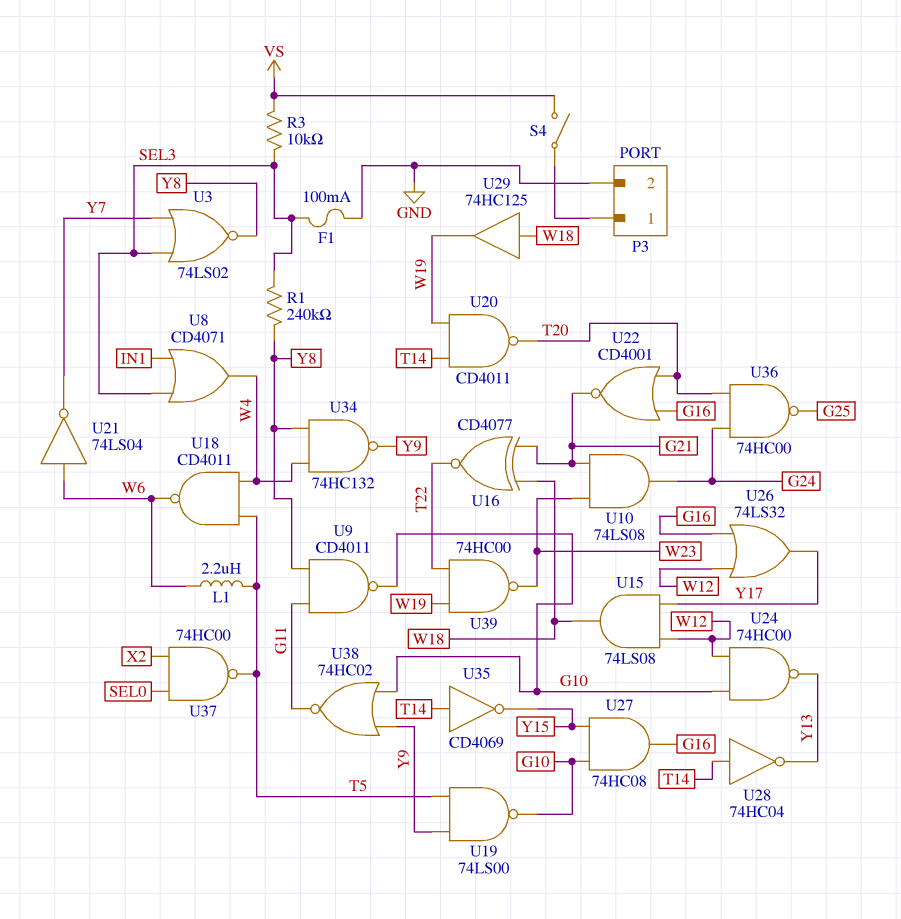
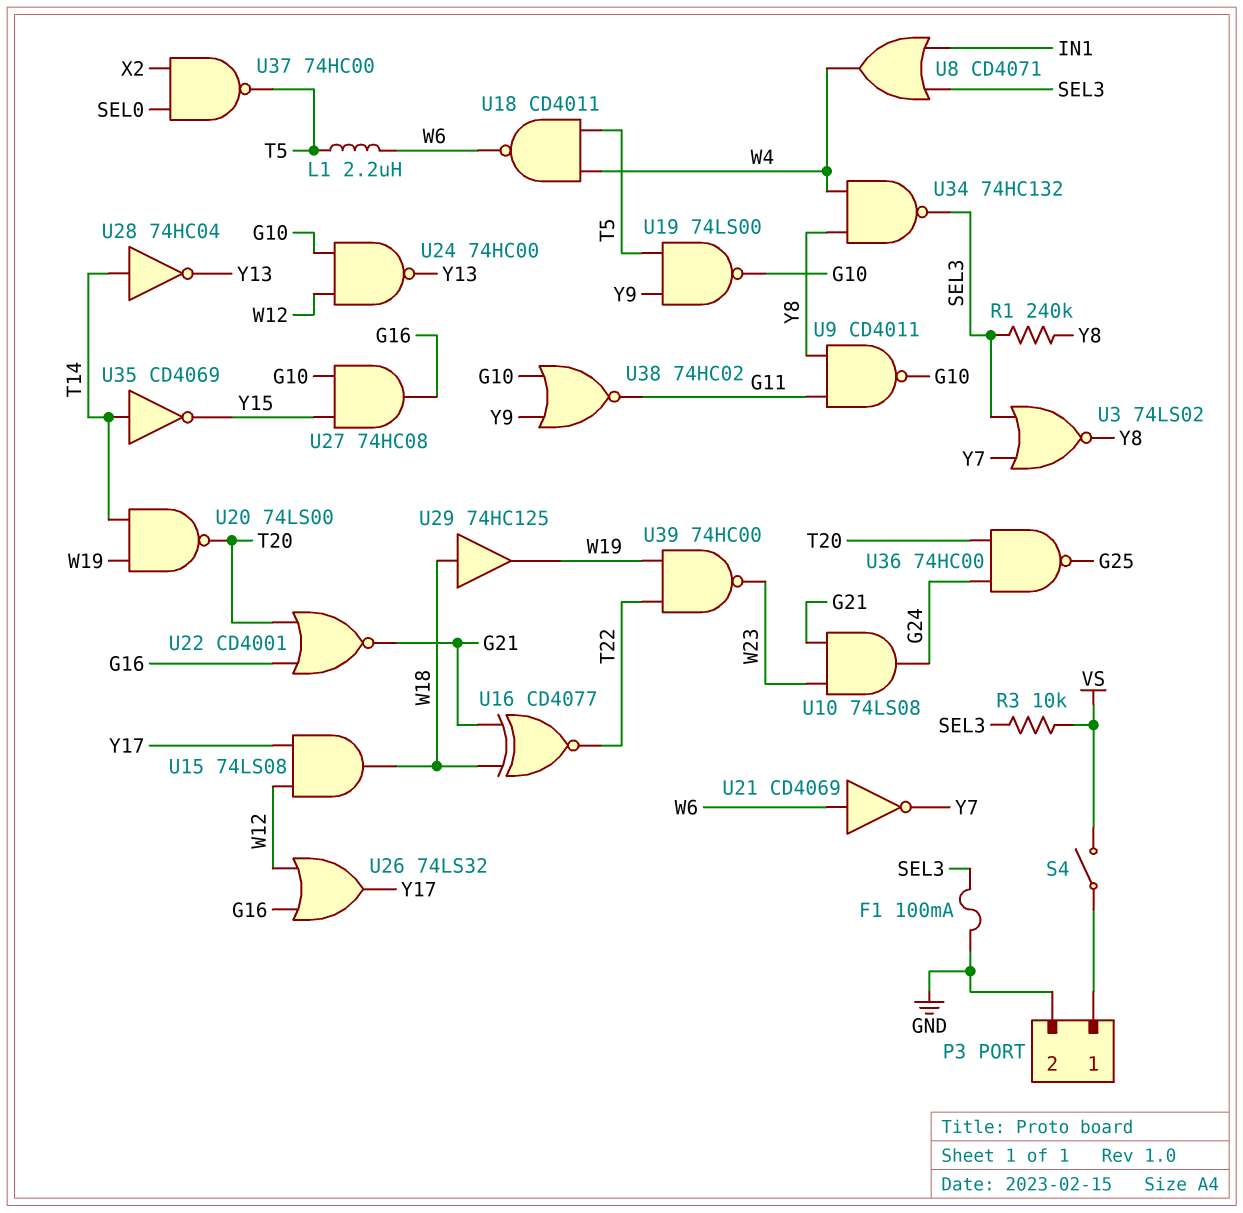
U20: NAND CD4011 (in T14, in W19, out T20) -> NAND 74LS00 (in T14, in W19, out T20)
U21: NOT 74LS04 (in W6, out Y7) -> NOT CD4069 (in W6, out Y7)
U34: NAND 74HC132 (in W4, in Y8, out Y9) -> NAND 74HC132 (in W4, in Y8, out SEL3)

